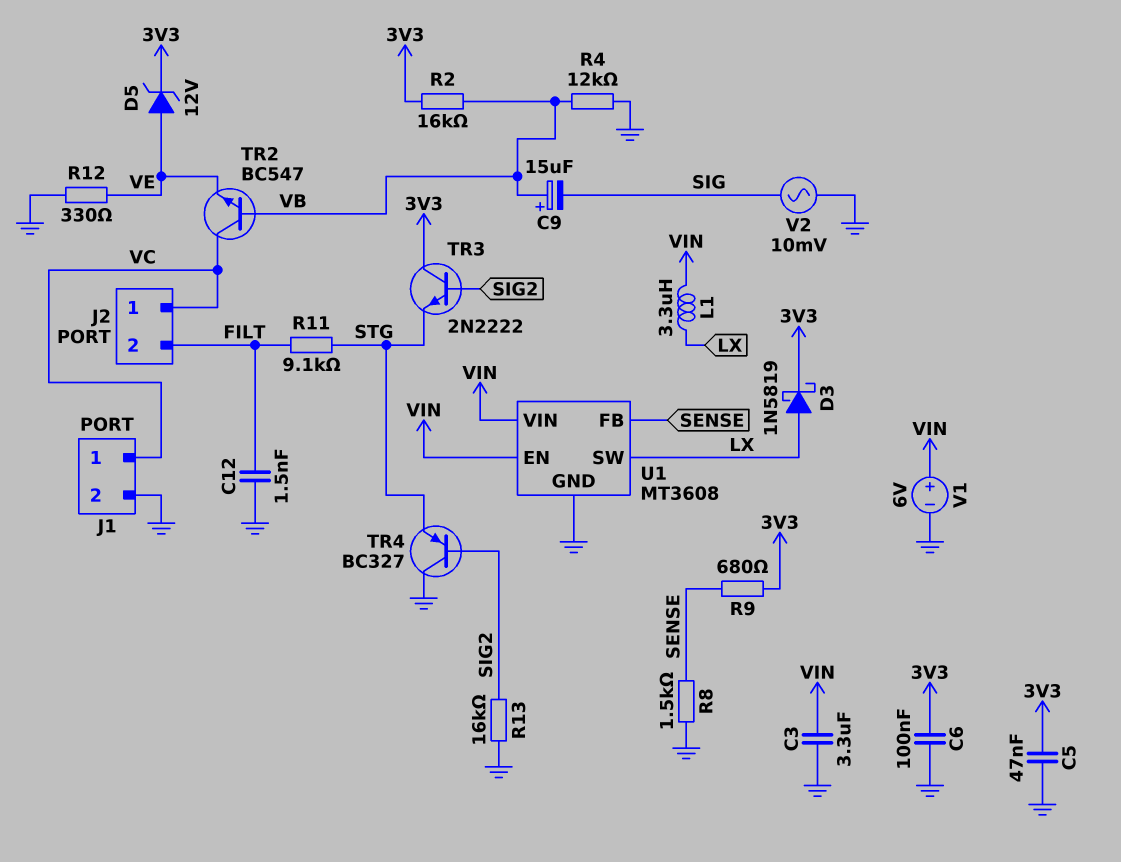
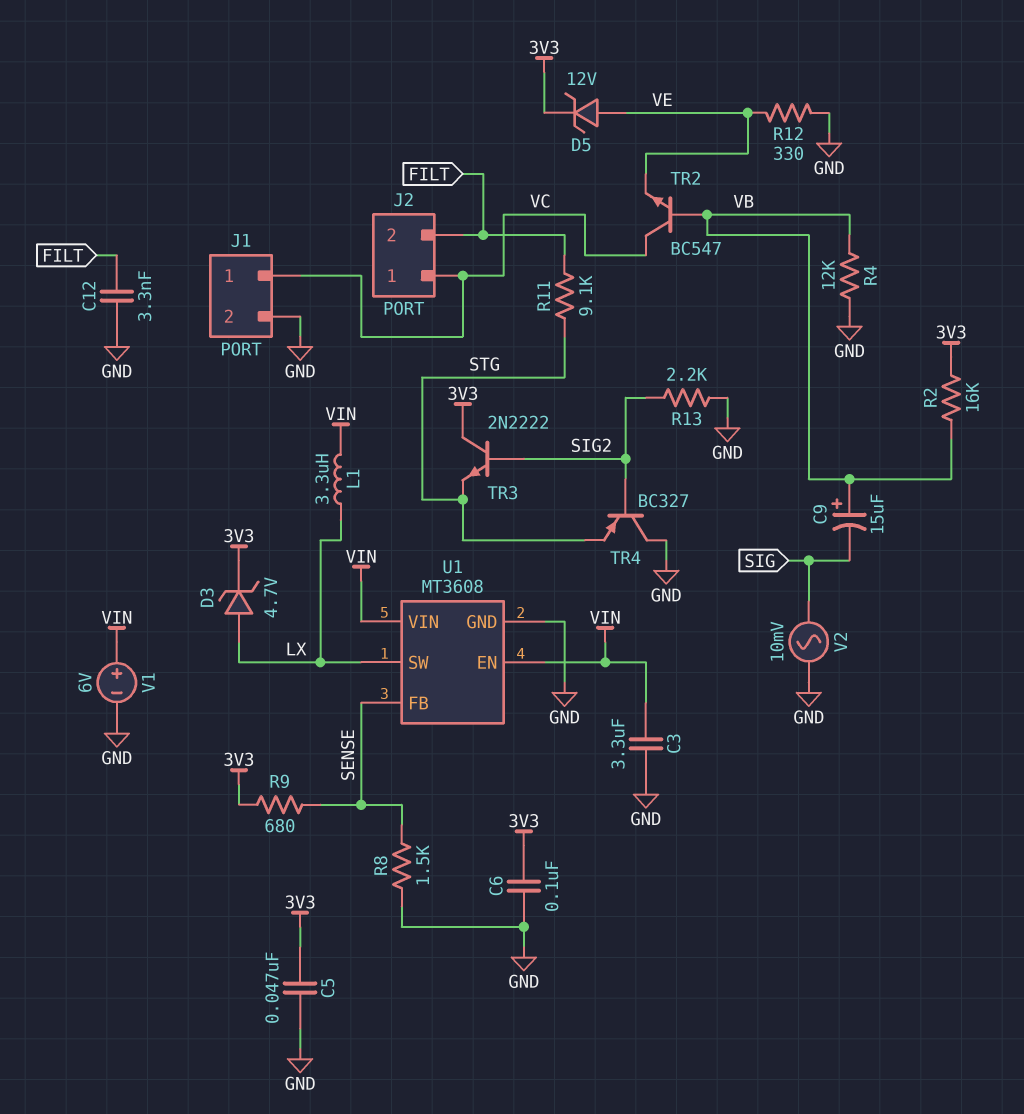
C12: 1.5nF (FILT, GND) -> 3.3nF (FILT, GND)
D3: schottky 1N5819 (A LX, K 3V3) -> zener 4.7V (A LX, K 3V3)
R13: 16k (GND, SIG2) -> 2.2k (GND, SIG2)

